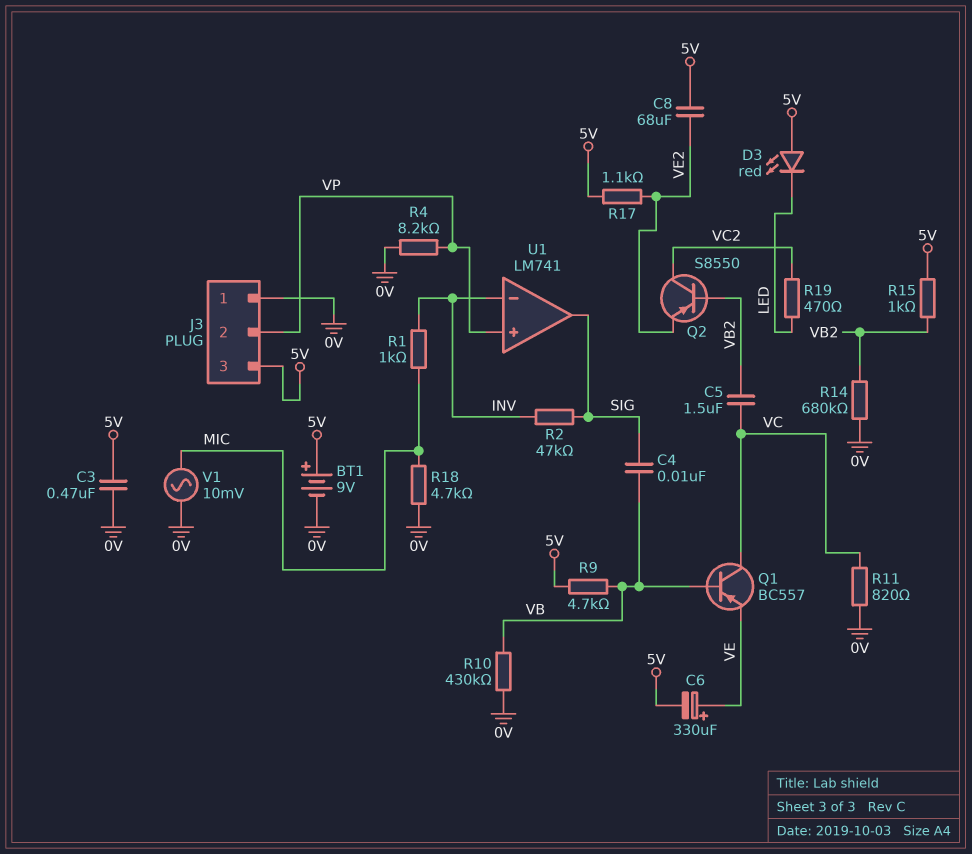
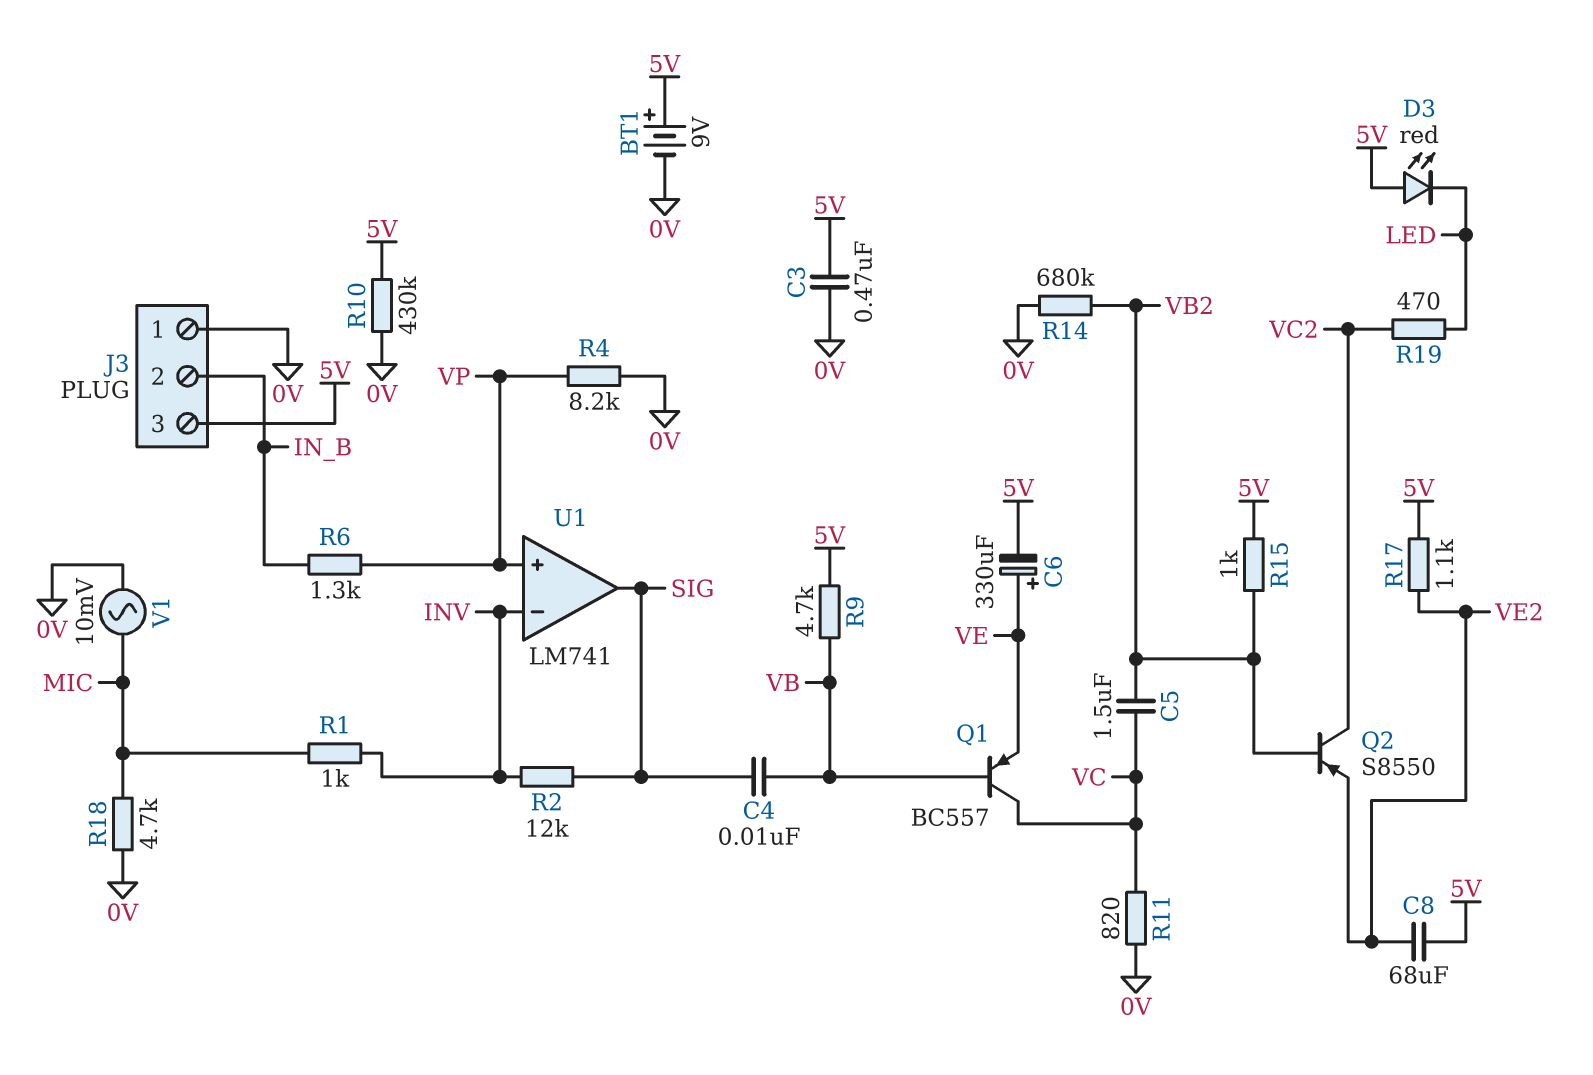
J3 pin 2: VP -> IN_B
R2: 47k (INV, SIG) -> 12k (INV, SIG)
R6: none -> 1.3k (IN_B, VP)
R10: 430k (0V, VB) -> 430k (0V, 5V)

